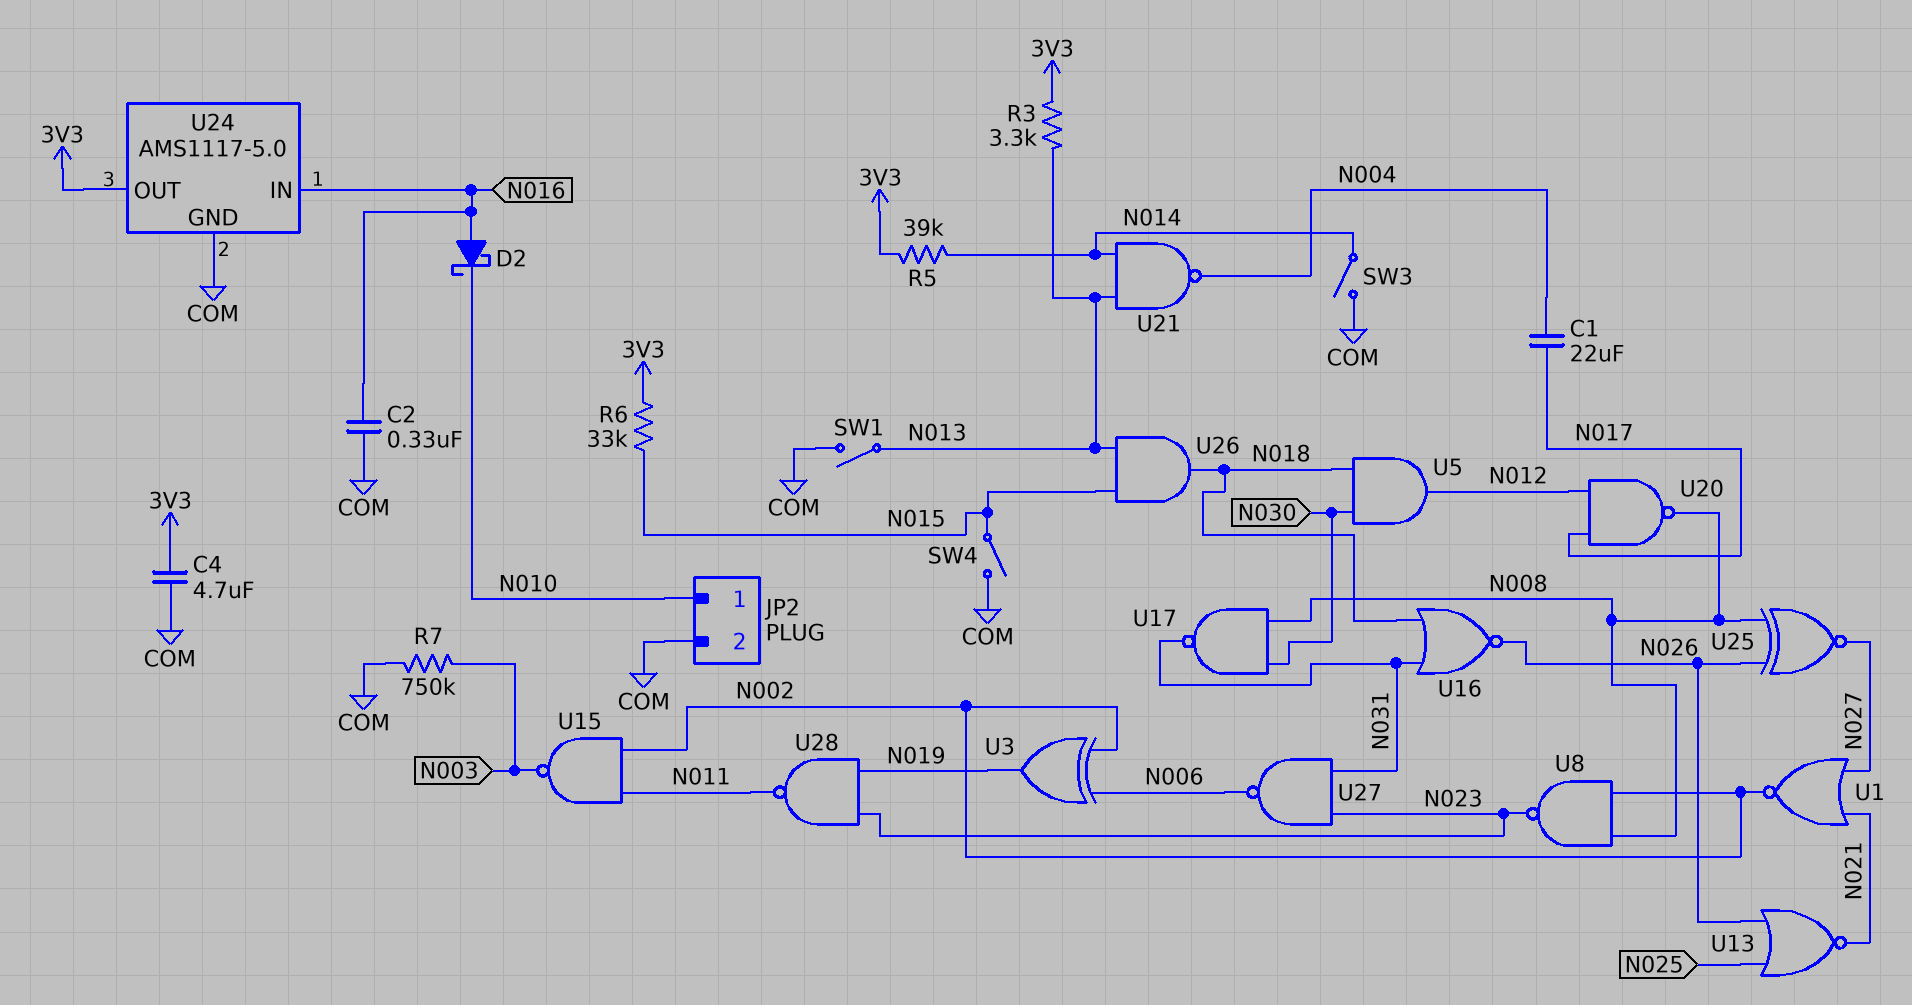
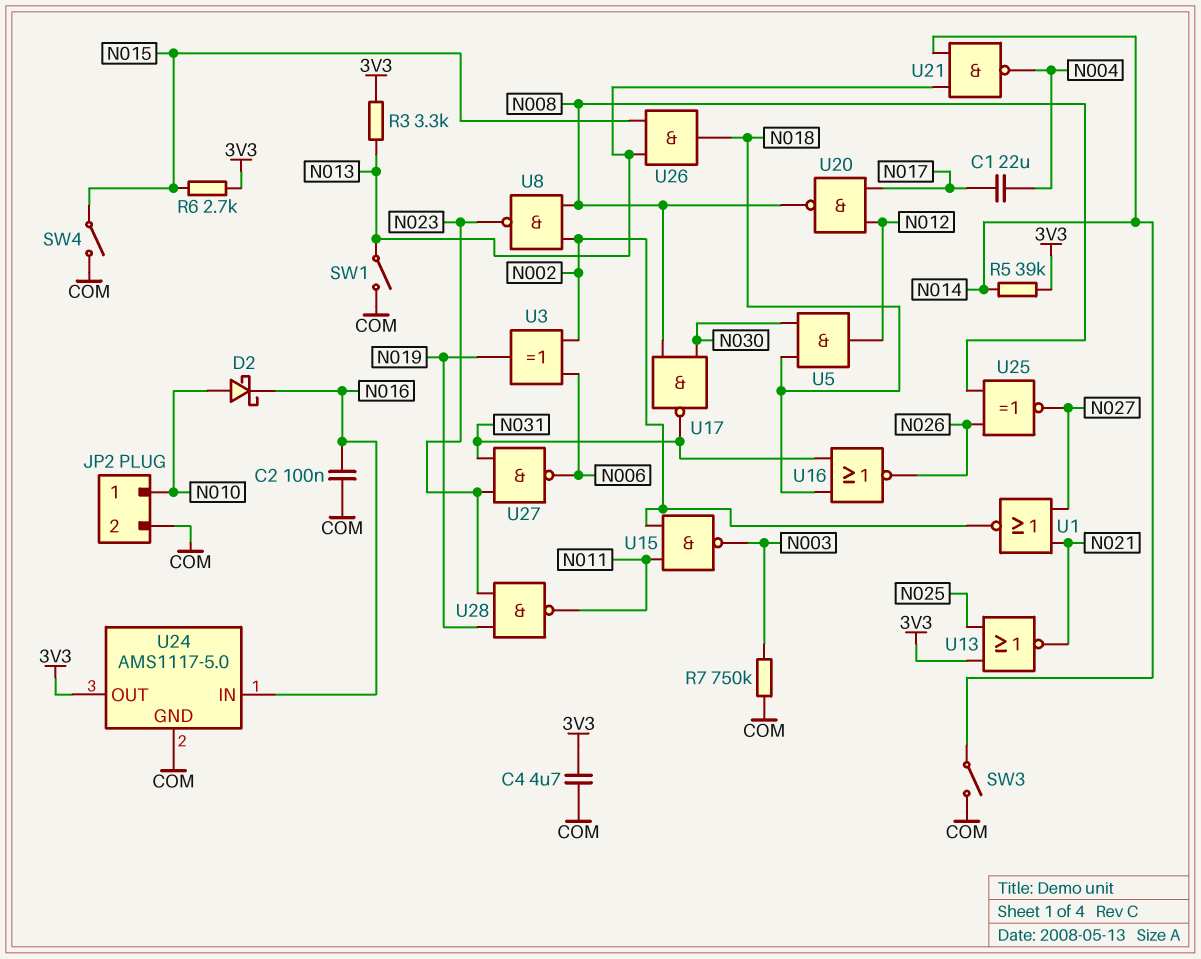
C2: 330nF (COM, N016) -> 100nF (COM, N016)
D2: schottky (A N016, K N010) -> schottky (A N010, K N016)
R6: 33k (3V3, N015) -> 2.7k (3V3, N015)
U13: NOR (in N025, in N026, out N021) -> NOR (in 3V3, in N025, out N021)

